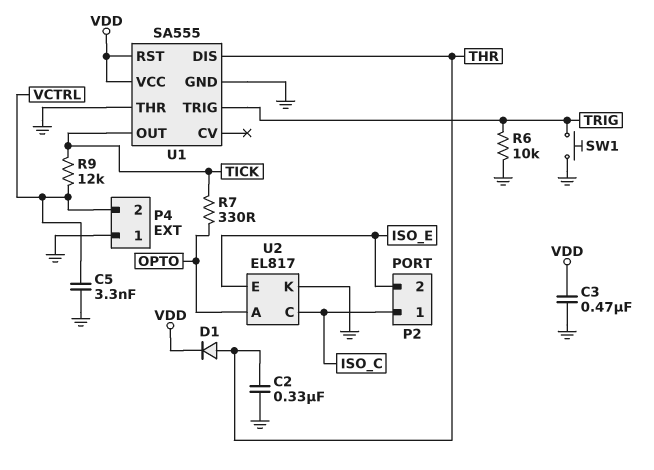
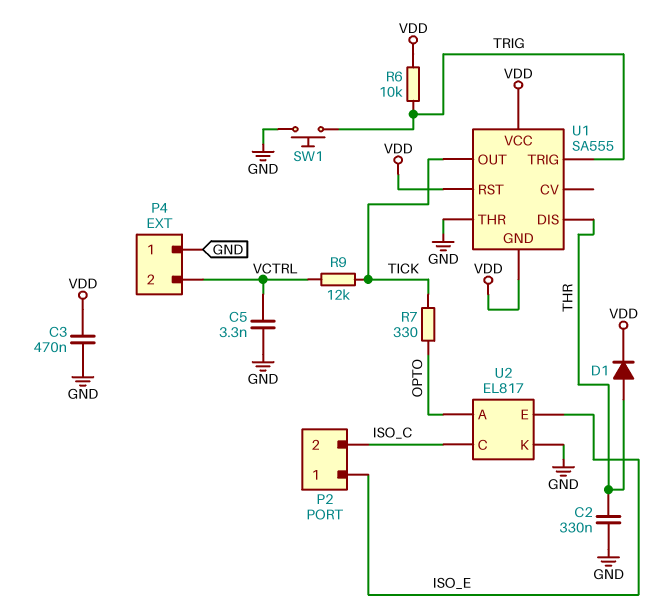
P2 pin 1: ISO_C -> ISO_E
P2 pin 2: ISO_E -> ISO_C
R6: 10k (GND, TRIG) -> 10k (TRIG, VDD)
U1 pin GND: GND -> VDD

